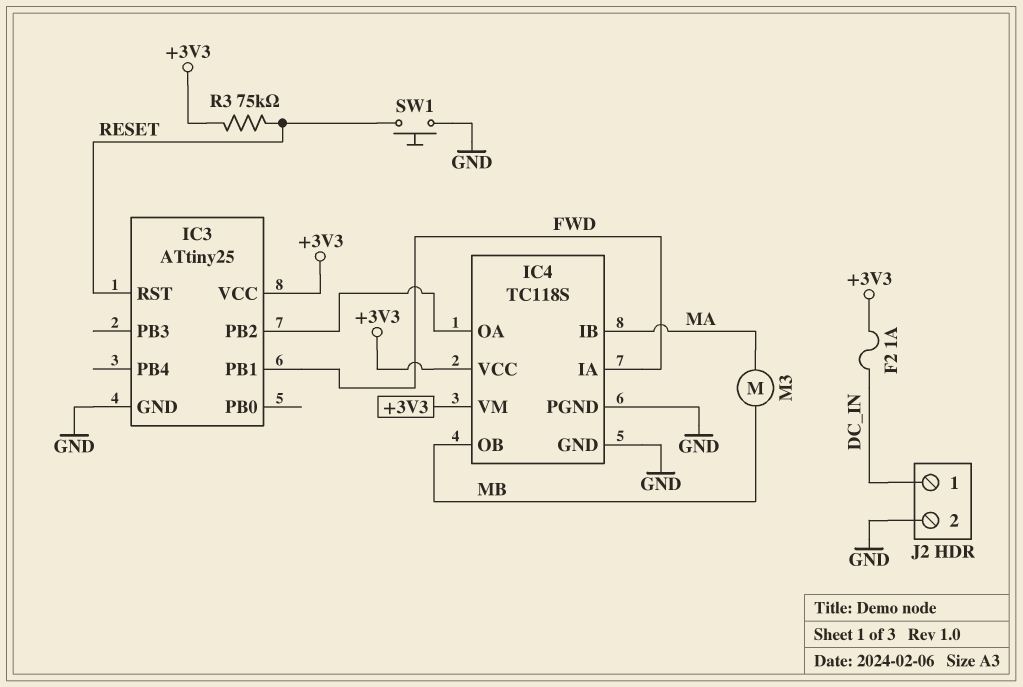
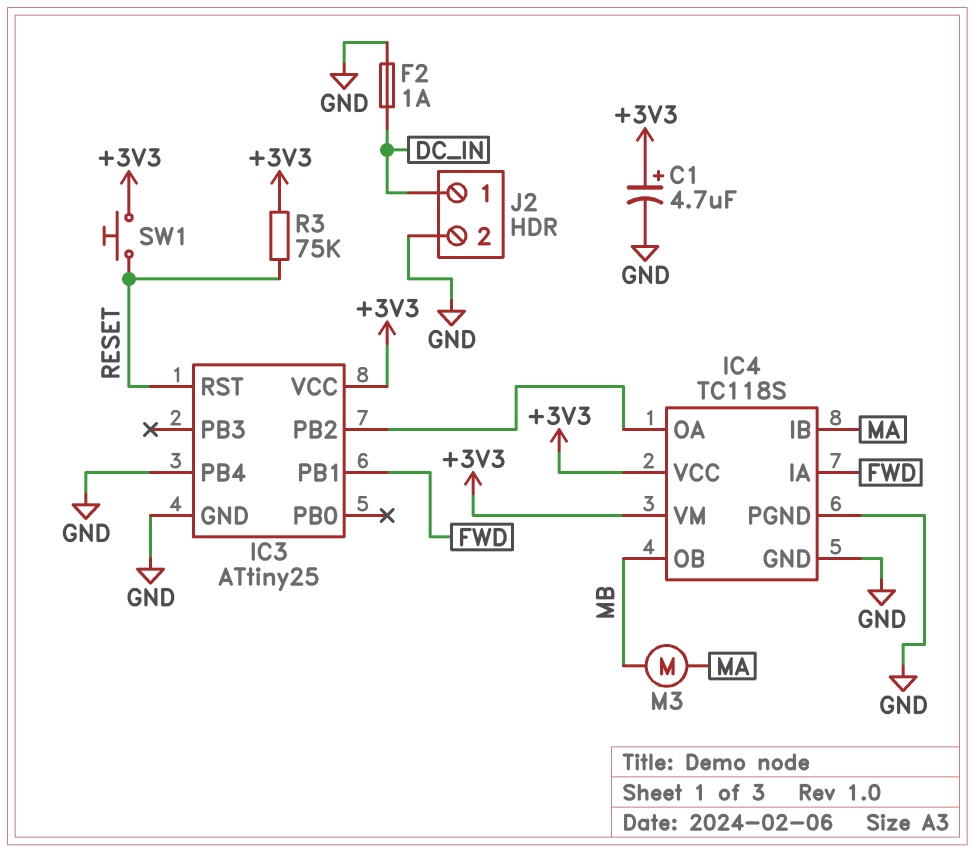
C1: none -> 4.7uF (plus +3V3, minus GND)
F2: 1A (+3V3, DC_IN) -> 1A (DC_IN, GND)
IC3 pin PB4: none -> GND
SW1: button (GND, RESET) -> button (+3V3, RESET)

